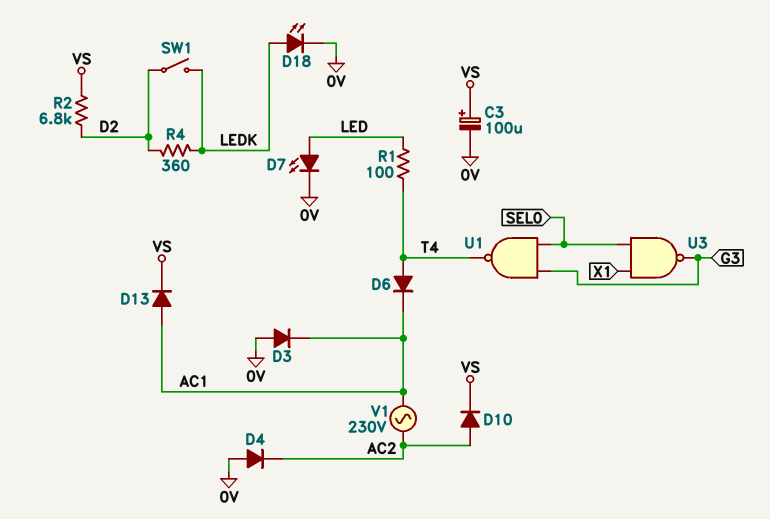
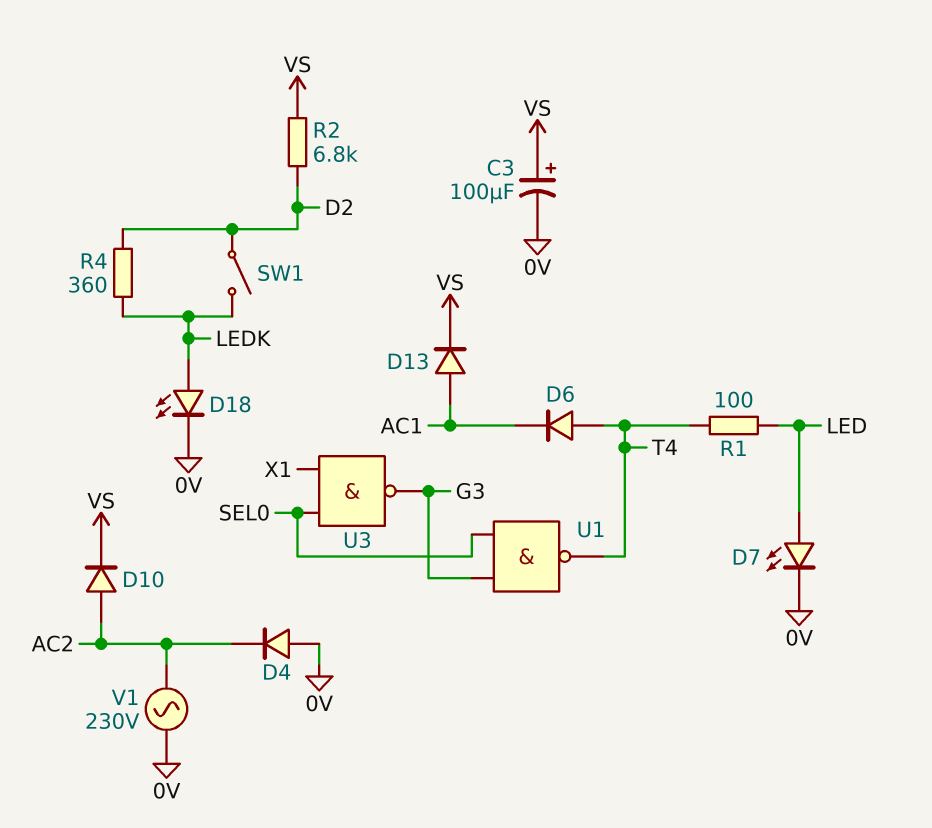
D3: diode (A 0V, K AC1) -> none
V1: AC 230V (AC1, AC2) -> AC 230V (0V, AC2)

